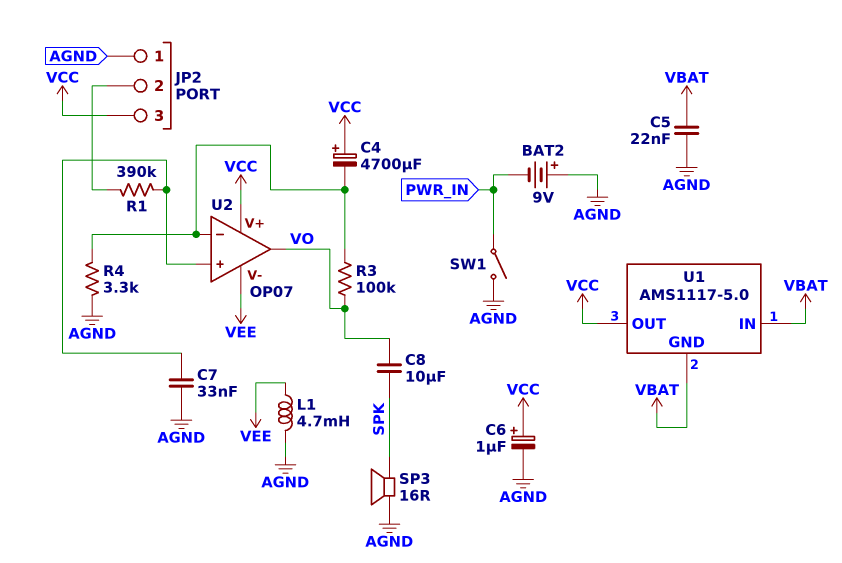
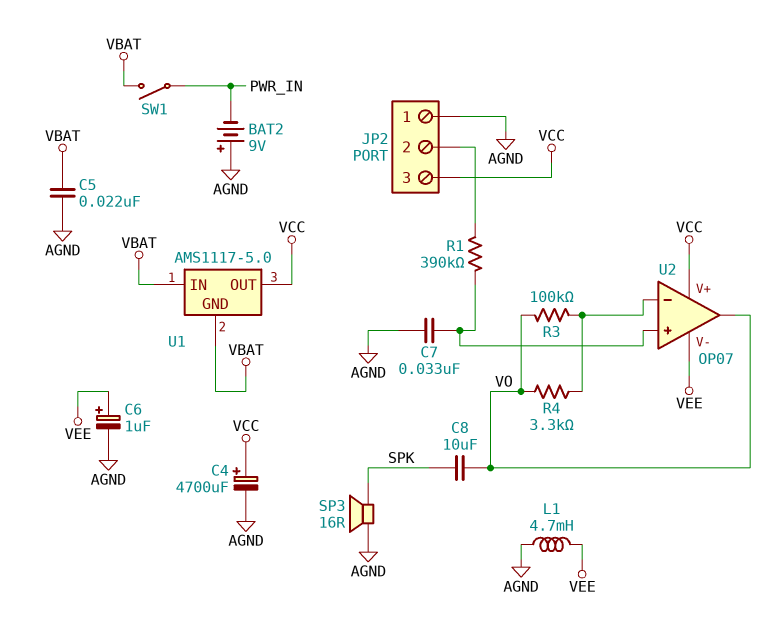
C4: 4700uF (plus VCC, minus U2/in-) -> 4700uF (plus VCC, minus AGND)
C6: 1uF (plus VCC, minus AGND) -> 1uF (plus VEE, minus AGND)
R4: 3.3k (AGND, U2/in-) -> 3.3k (U2/in-, VO)
SW1: switch (AGND, PWR_IN) -> switch (PWR_IN, VBAT)

